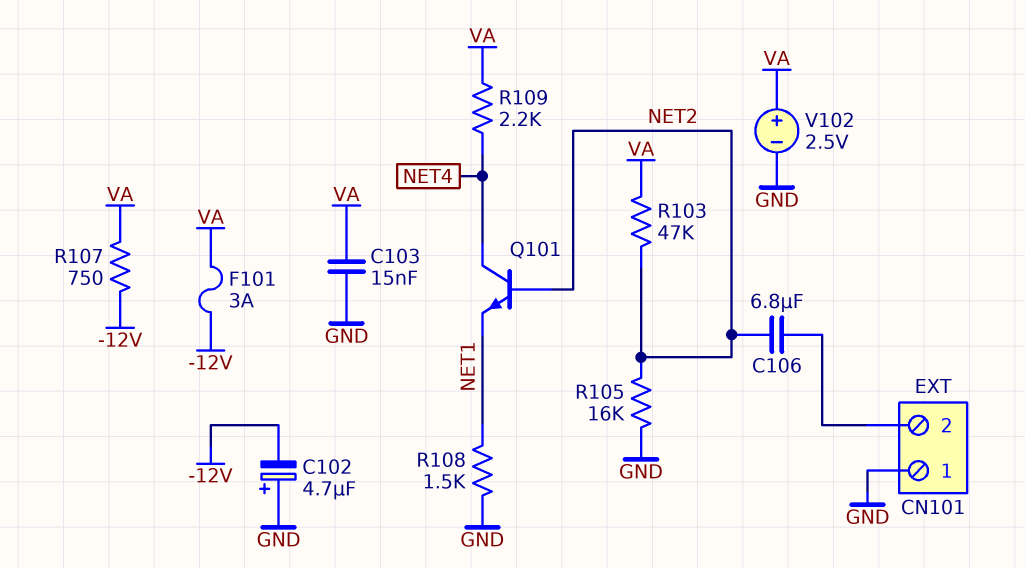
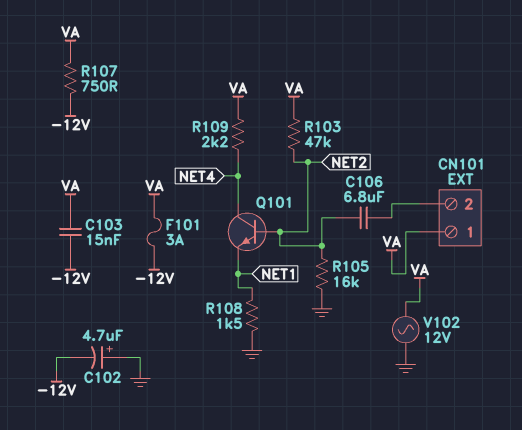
C103: 15nF (GND, VA) -> 15nF (-12V, VA)
CN101 pin 1: GND -> VA
V102: 2.5V (plus VA, minus GND) -> AC 12V (GND, VA)

